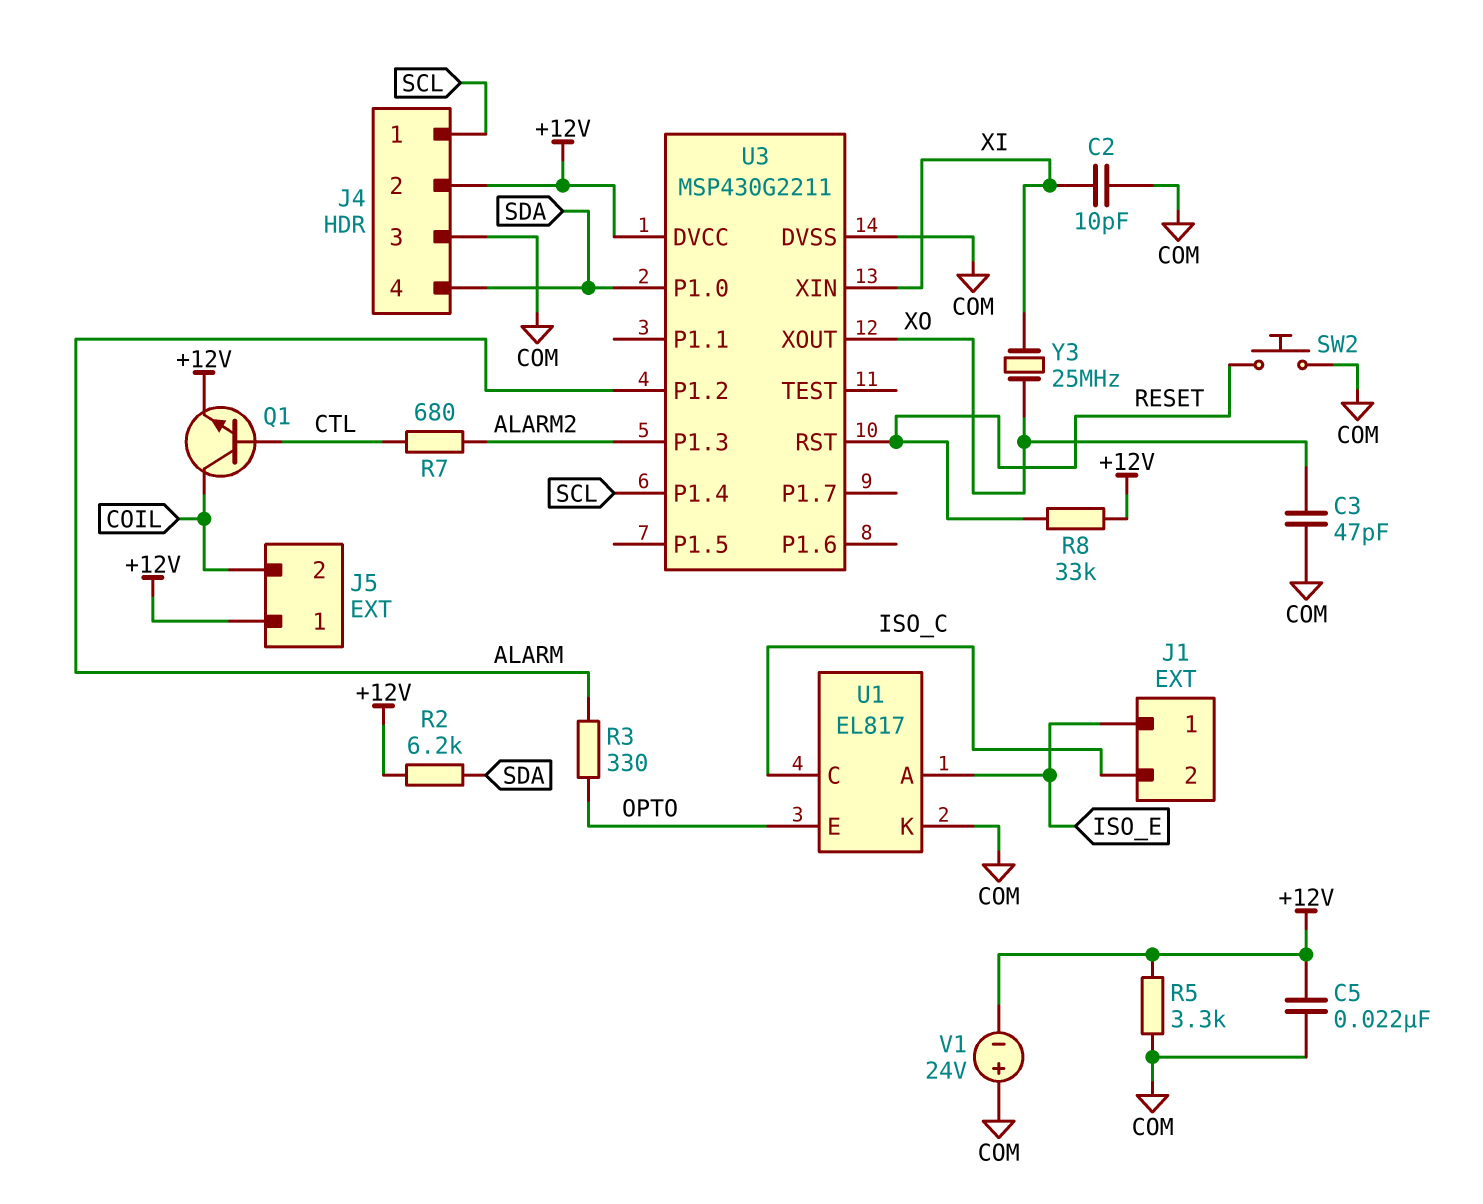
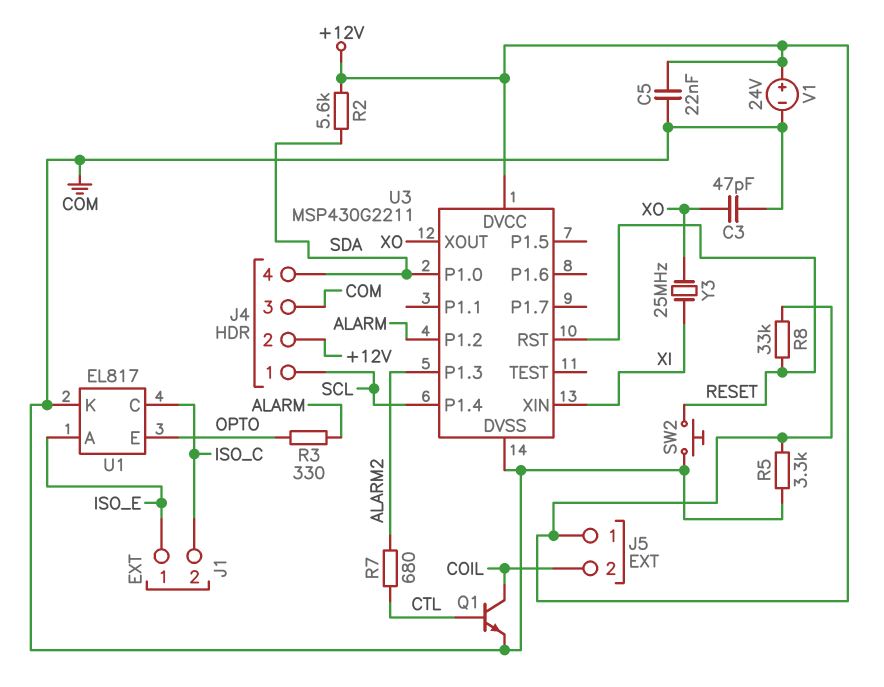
C2: 10pF (COM, XI) -> none
Q1: NPN (B CTL, C COIL, E +12V) -> NPN (B CTL, C COIL, E COM)
R2: 6.2k (+12V, SDA) -> 5.6k (+12V, SDA)
V1: 24V (plus COM, minus +12V) -> 24V (plus +12V, minus COM)

